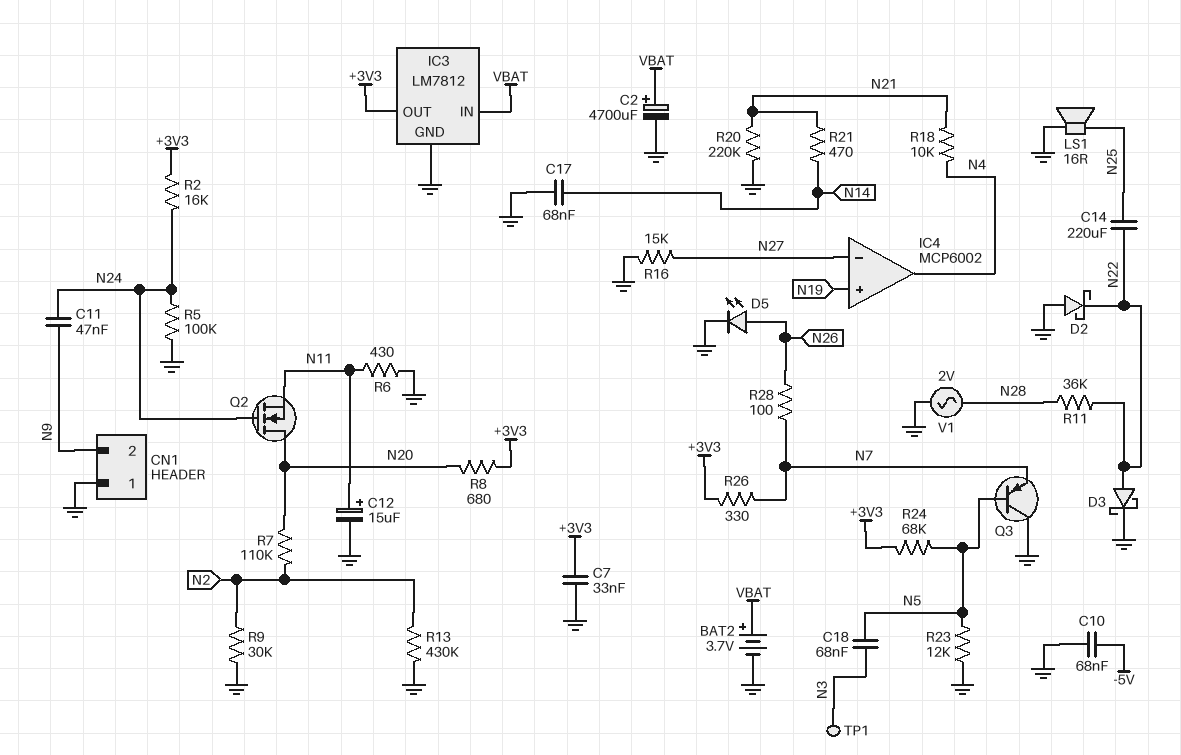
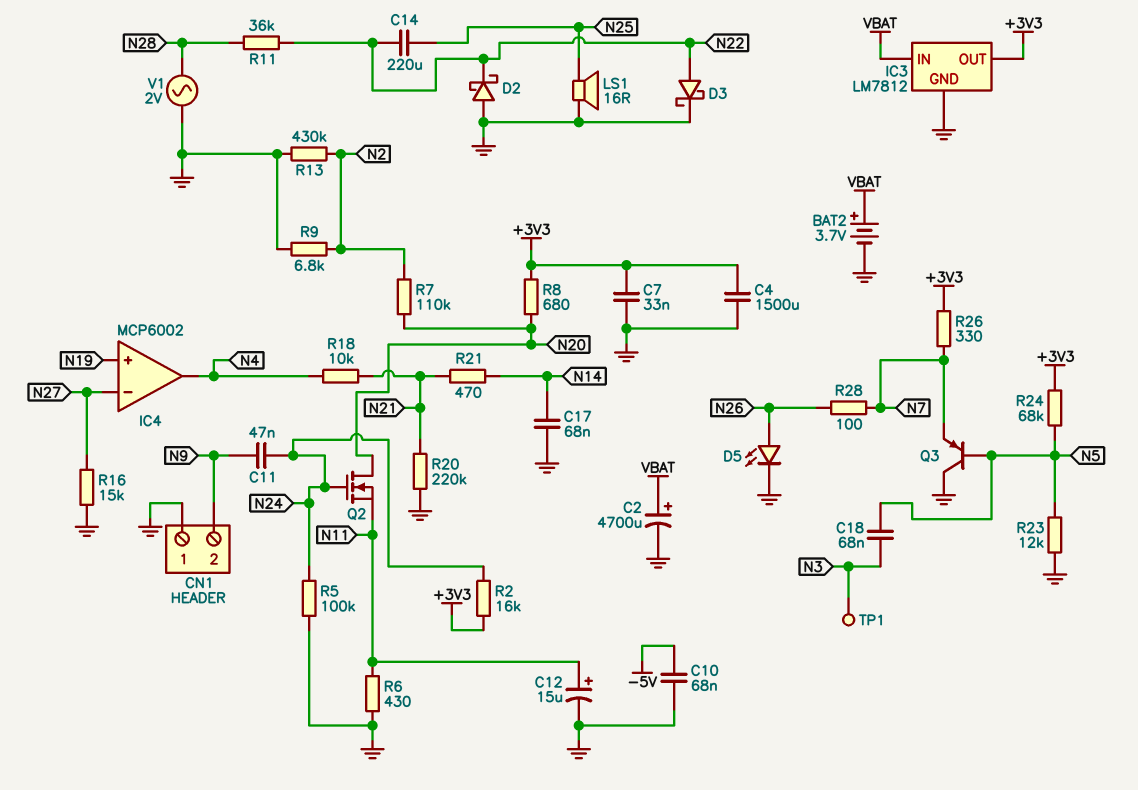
C4: none -> 1500uF (+3V3, GND)
R9: 30k (GND, N2) -> 6.8k (GND, N2)

